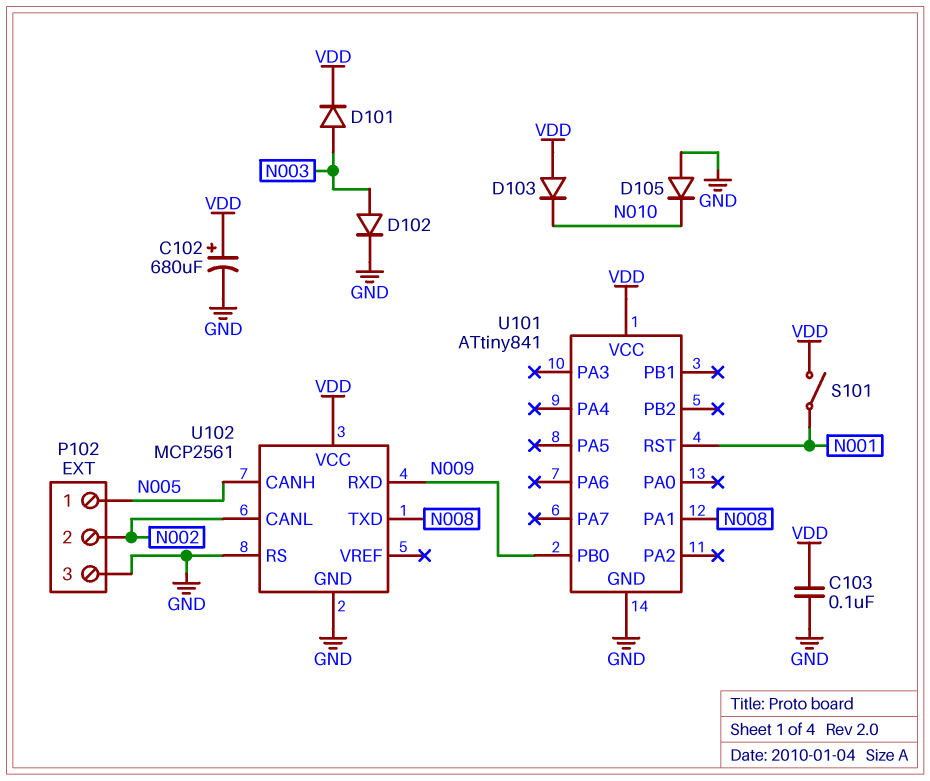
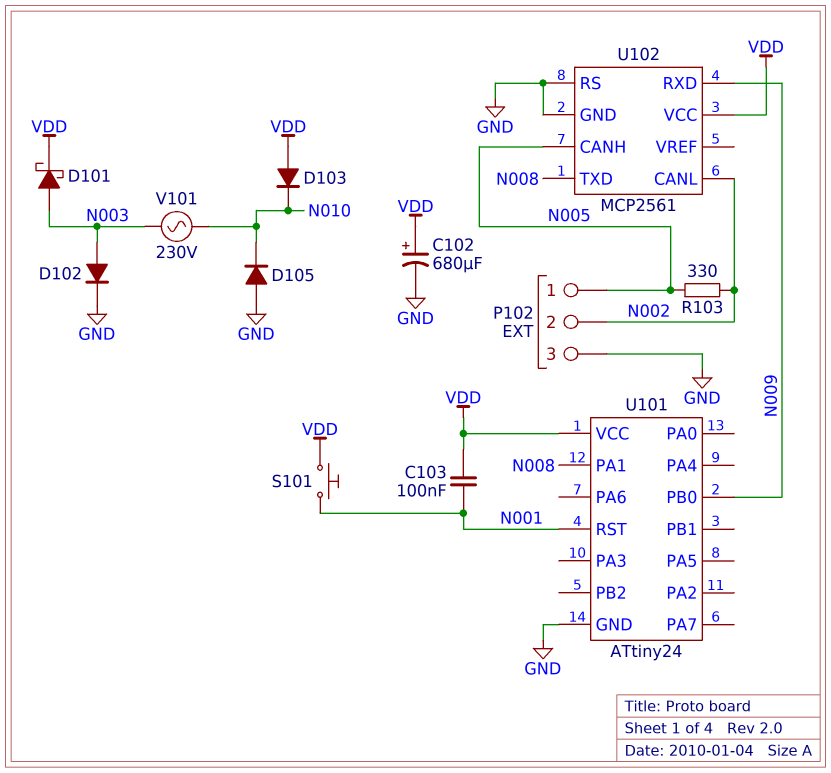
C103: 100nF (GND, VDD) -> 100nF (N001, VDD)
D101: diode (A N003, K VDD) -> schottky (A N003, K VDD)
R103: none -> 330 (N002, N005)
S101: switch (N001, VDD) -> button (N001, VDD)
U101: ATtiny841 -> ATtiny24
V101: none -> AC 230V (N003, N010)

